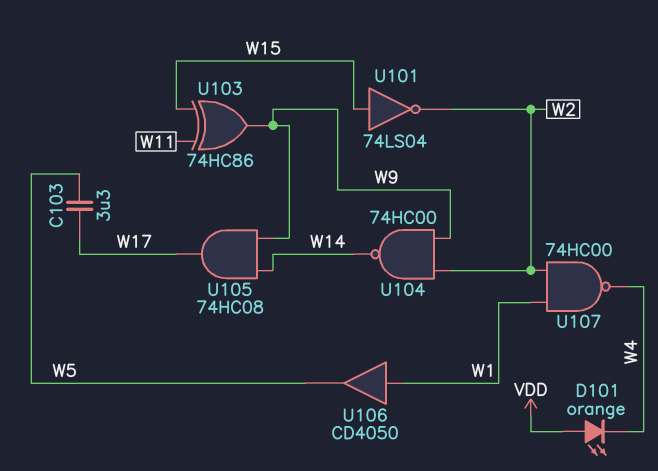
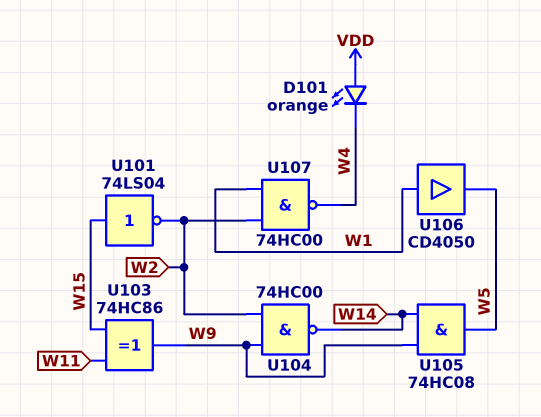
C103: 3.3uF (W5, W17) -> none
U105: AND 74HC08 (in W9, in W14, out W17) -> AND 74HC08 (in W9, in W14, out W5)

